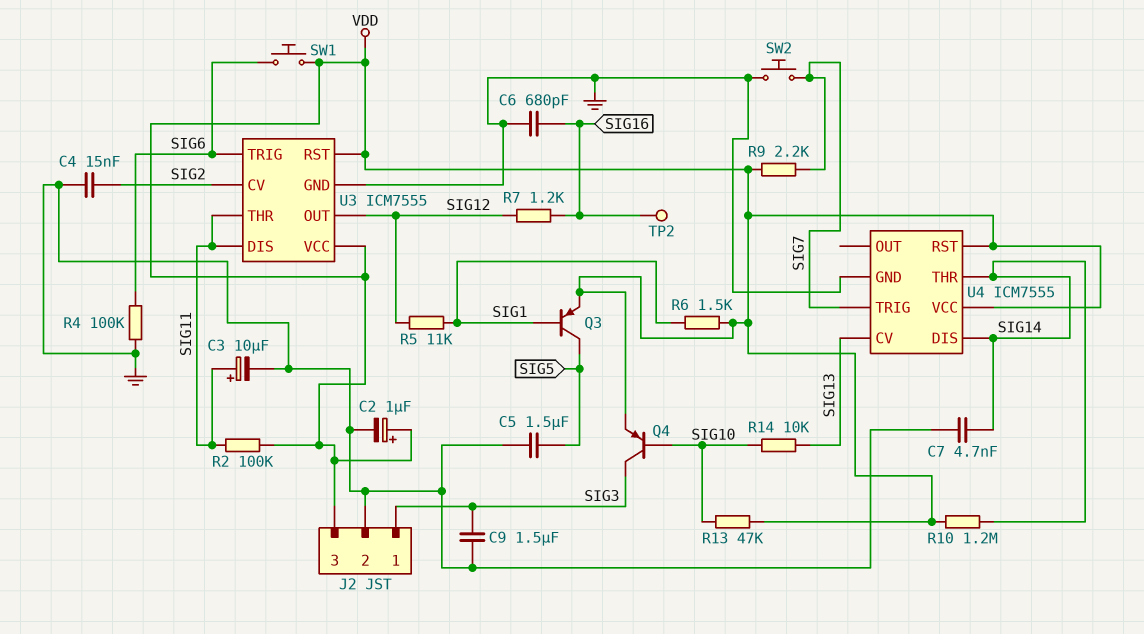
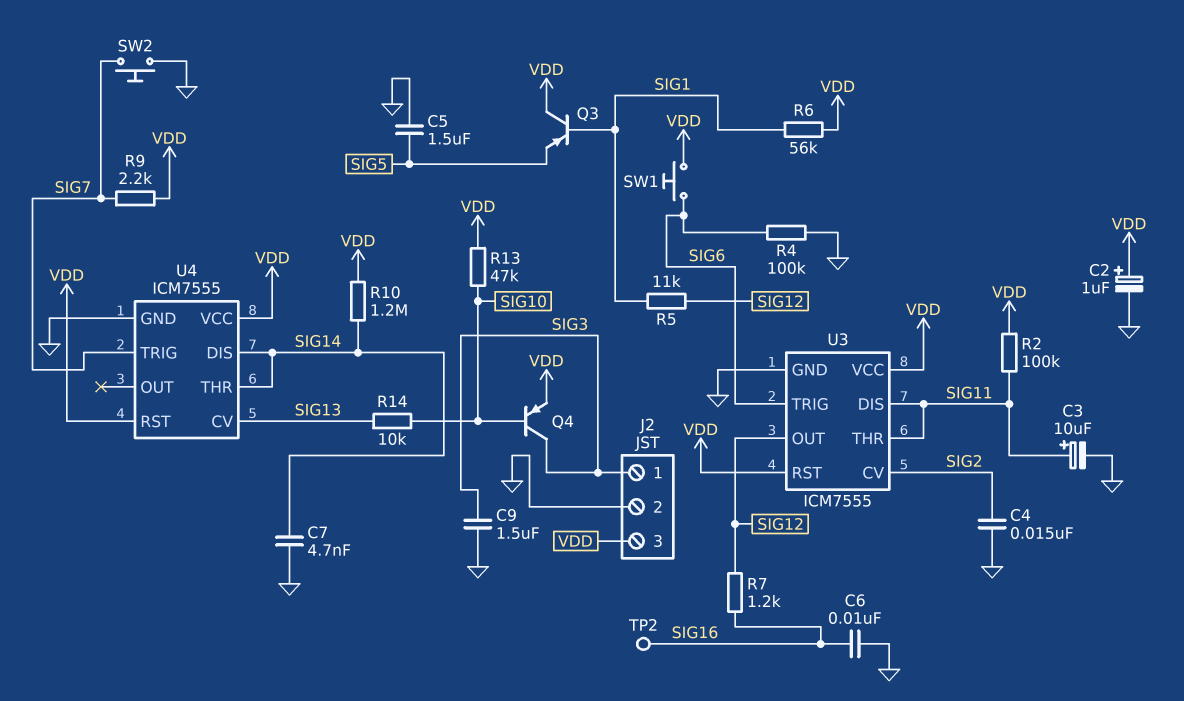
C6: 680pF (GND, SIG16) -> 10nF (GND, SIG16)
Q3: PNP (B SIG1, C SIG5, E VDD) -> PNP (B SIG1, C VDD, E SIG5)
R6: 1.5k (SIG1, VDD) -> 56k (SIG1, VDD)

